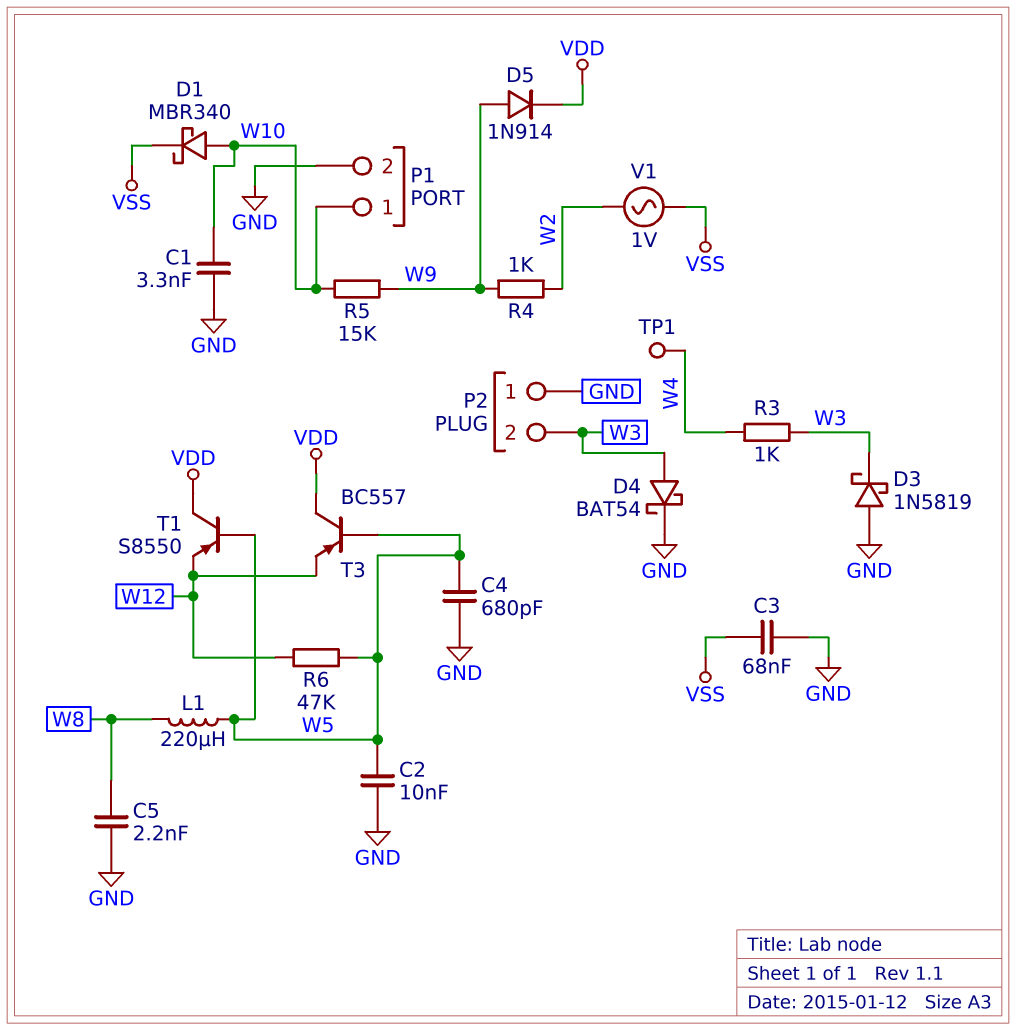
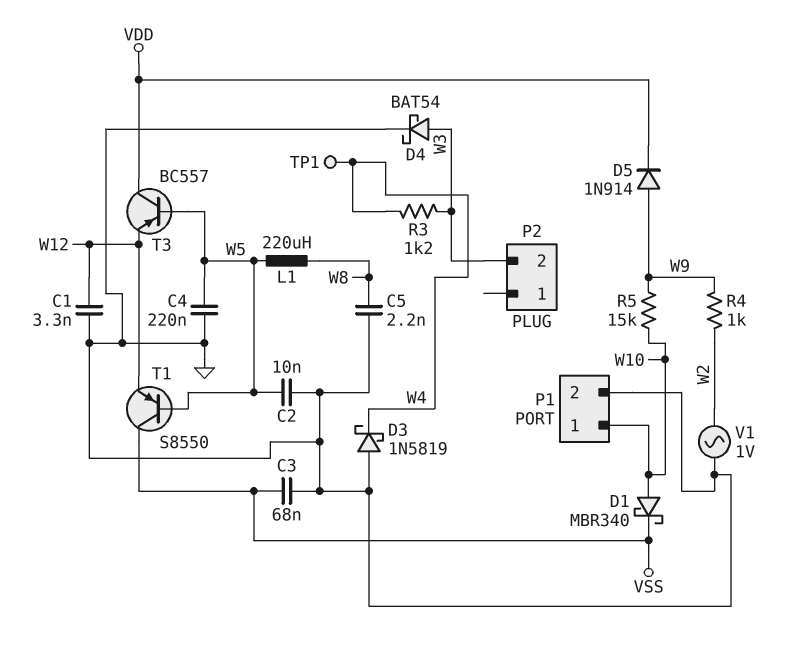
C1: 3.3nF (GND, W10) -> 3.3nF (GND, W12)
C4: 680pF (GND, W5) -> 220nF (GND, W5)
D3: schottky 1N5819 (A GND, K W3) -> schottky 1N5819 (A GND, K W4)
P2 pin 1: GND -> none
R3: 1k (W3, W4) -> 1.2k (W3, W4)
R6: 47k (W5, W12) -> none
T1: PNP S8550 (B W5, C VDD, E W12) -> PNP S8550 (B W5, C VSS, E W12)
V1: AC 1V (VSS, W2) -> AC 1V (GND, W2)

